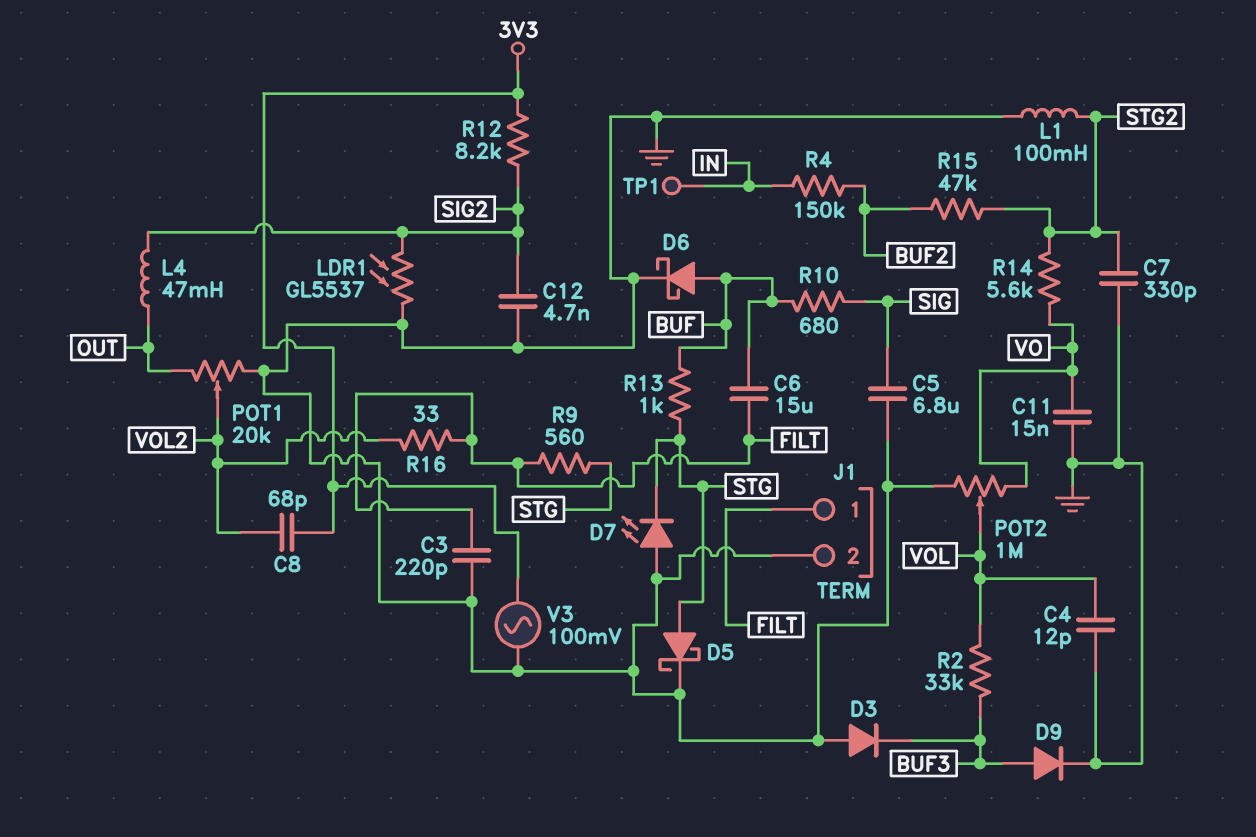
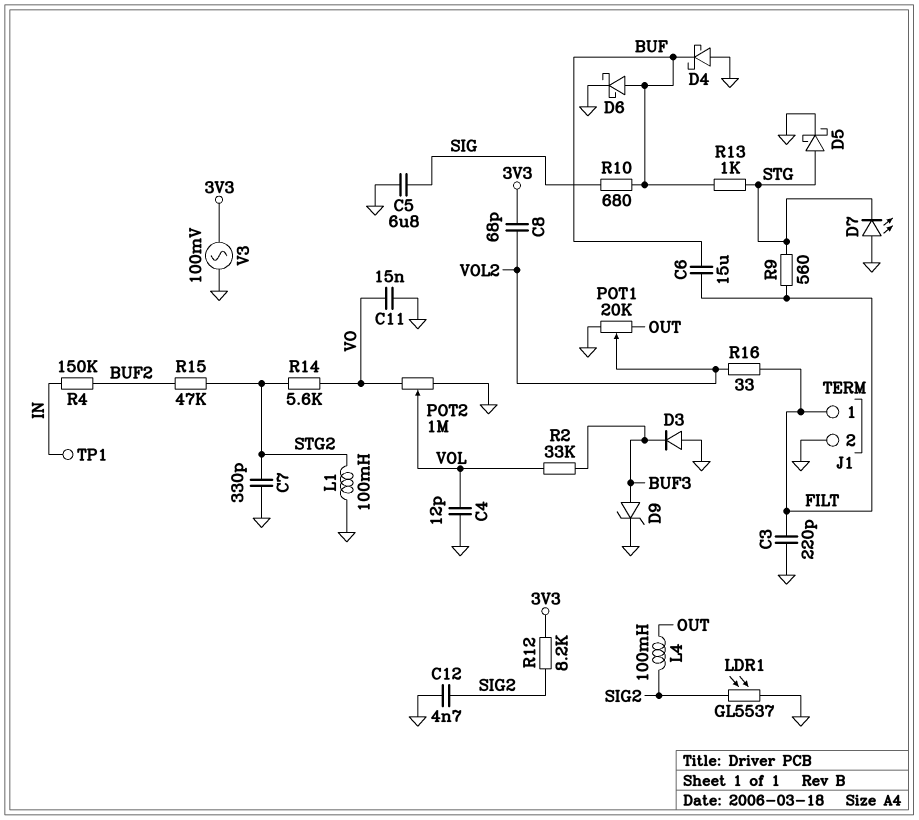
D4: none -> schottky (A GND, K BUF)
D9: diode (A BUF3, K GND) -> zener (A BUF3, K GND)
L4: 47mH (OUT, SIG2) -> 100mH (OUT, SIG2)

